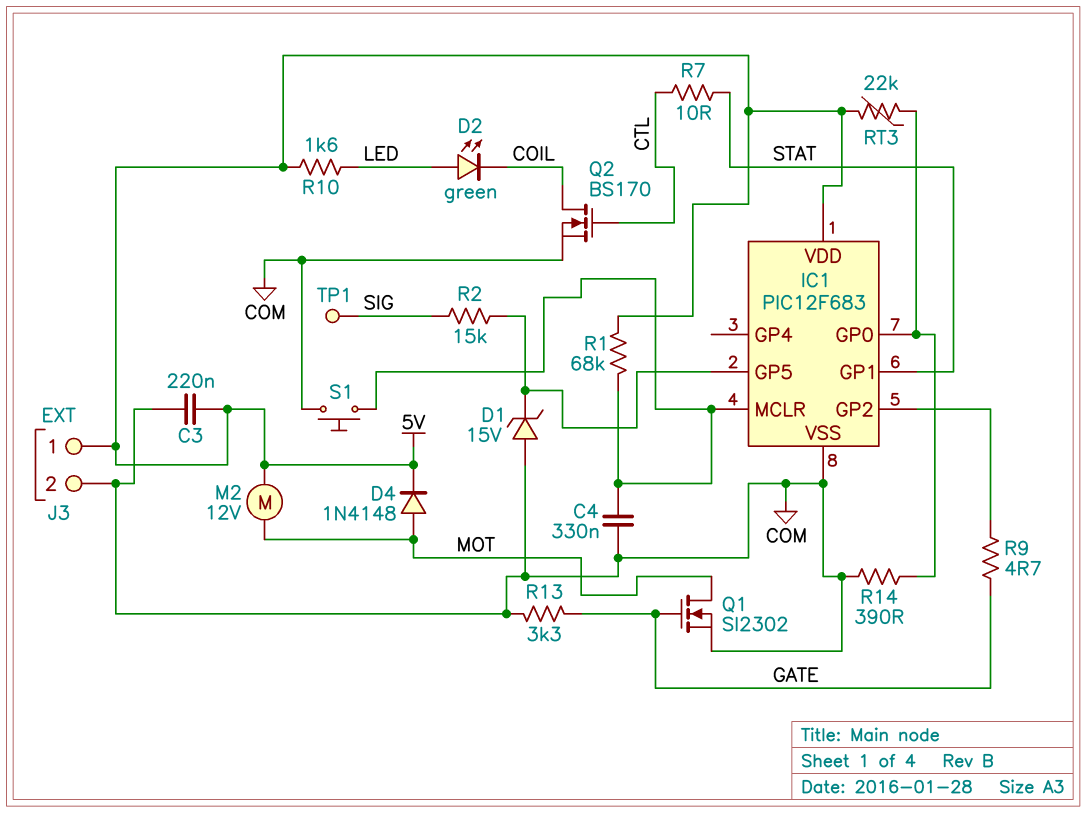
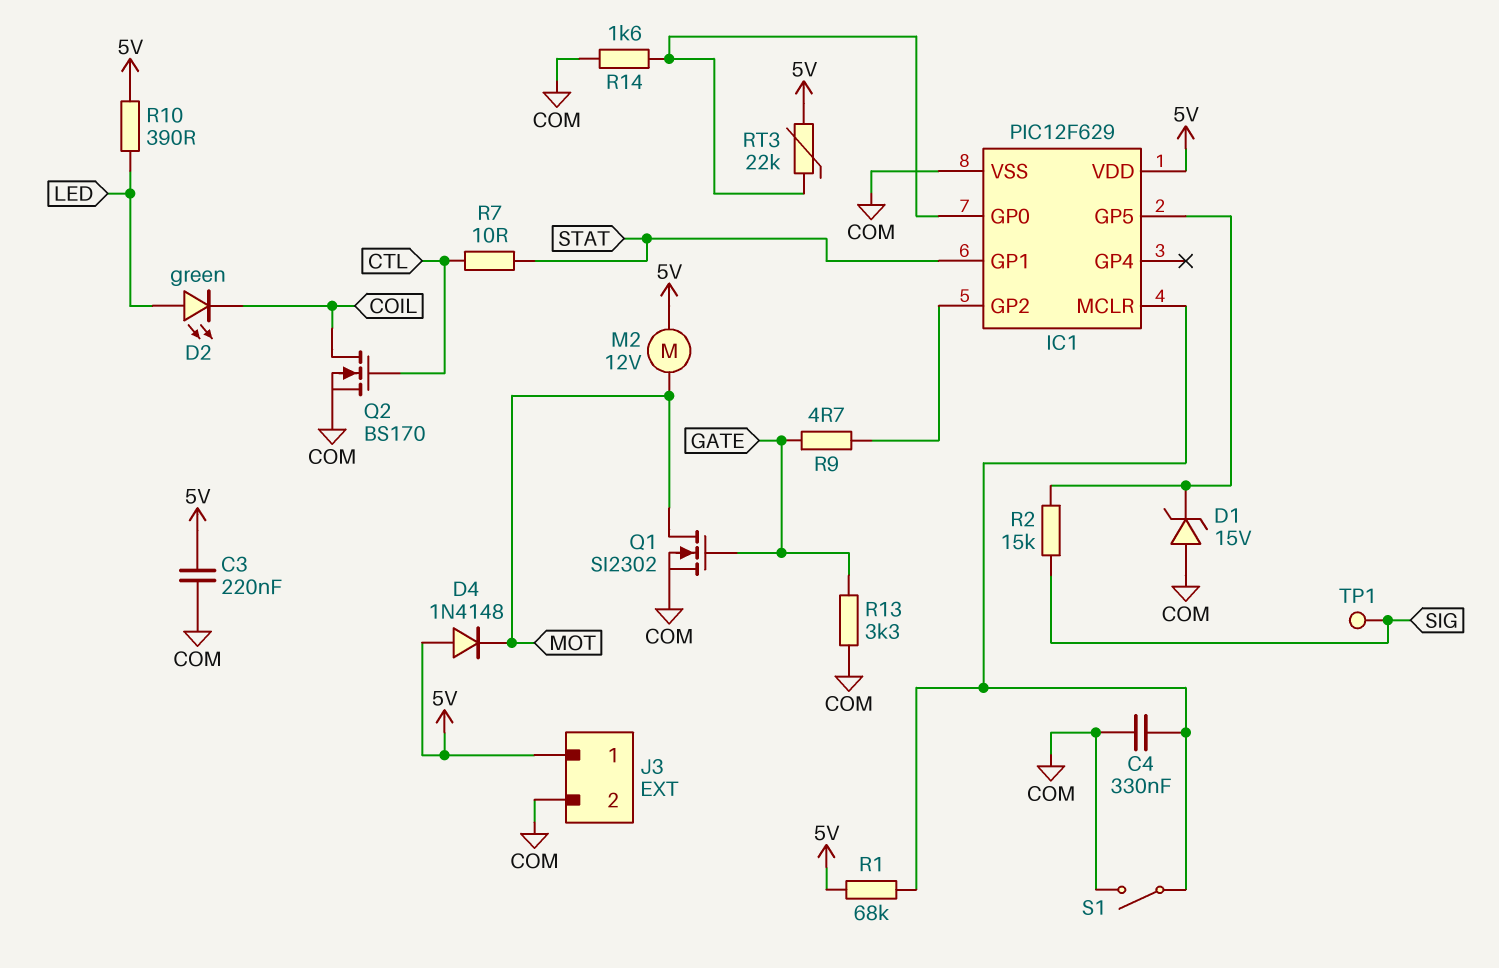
D4: diode 1N4148 (A MOT, K 5V) -> diode 1N4148 (A 5V, K MOT)
IC1: PIC12F683 -> PIC12F629
R10: 1.6k (5V, LED) -> 390 (5V, LED)
R14: 390 (COM, IC1/GP0) -> 1.6k (COM, IC1/GP0)
S1: button (COM, IC1/MCLR) -> switch (COM, IC1/MCLR)

